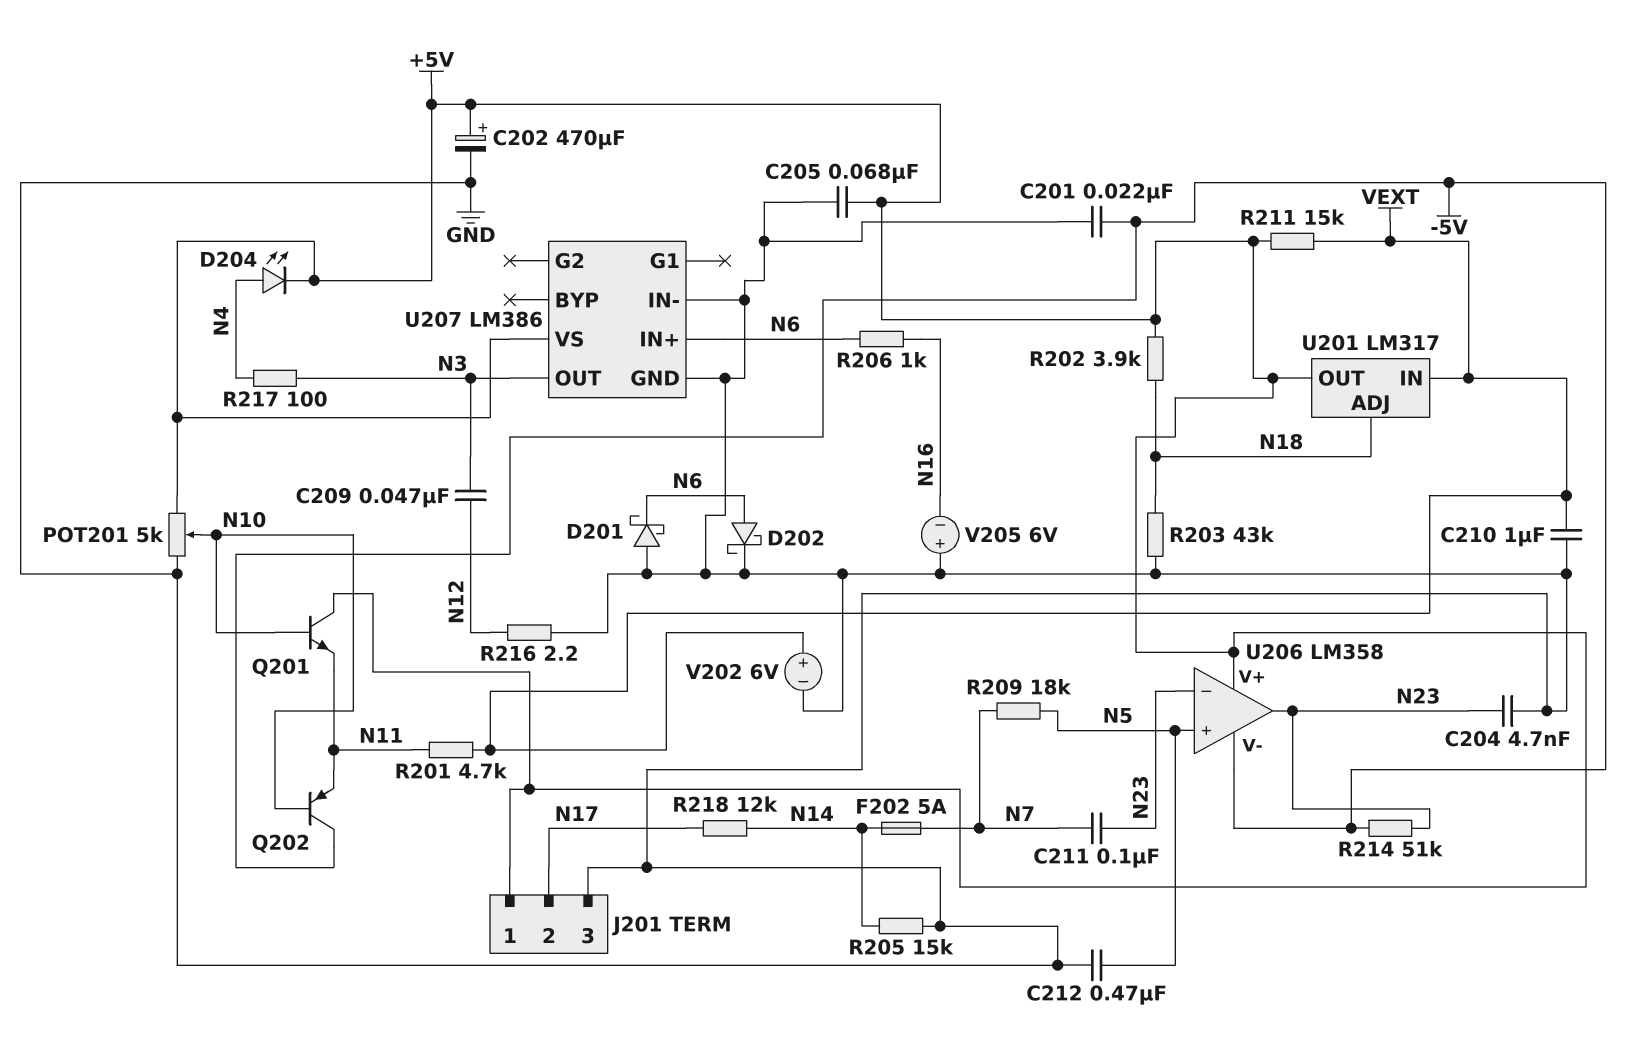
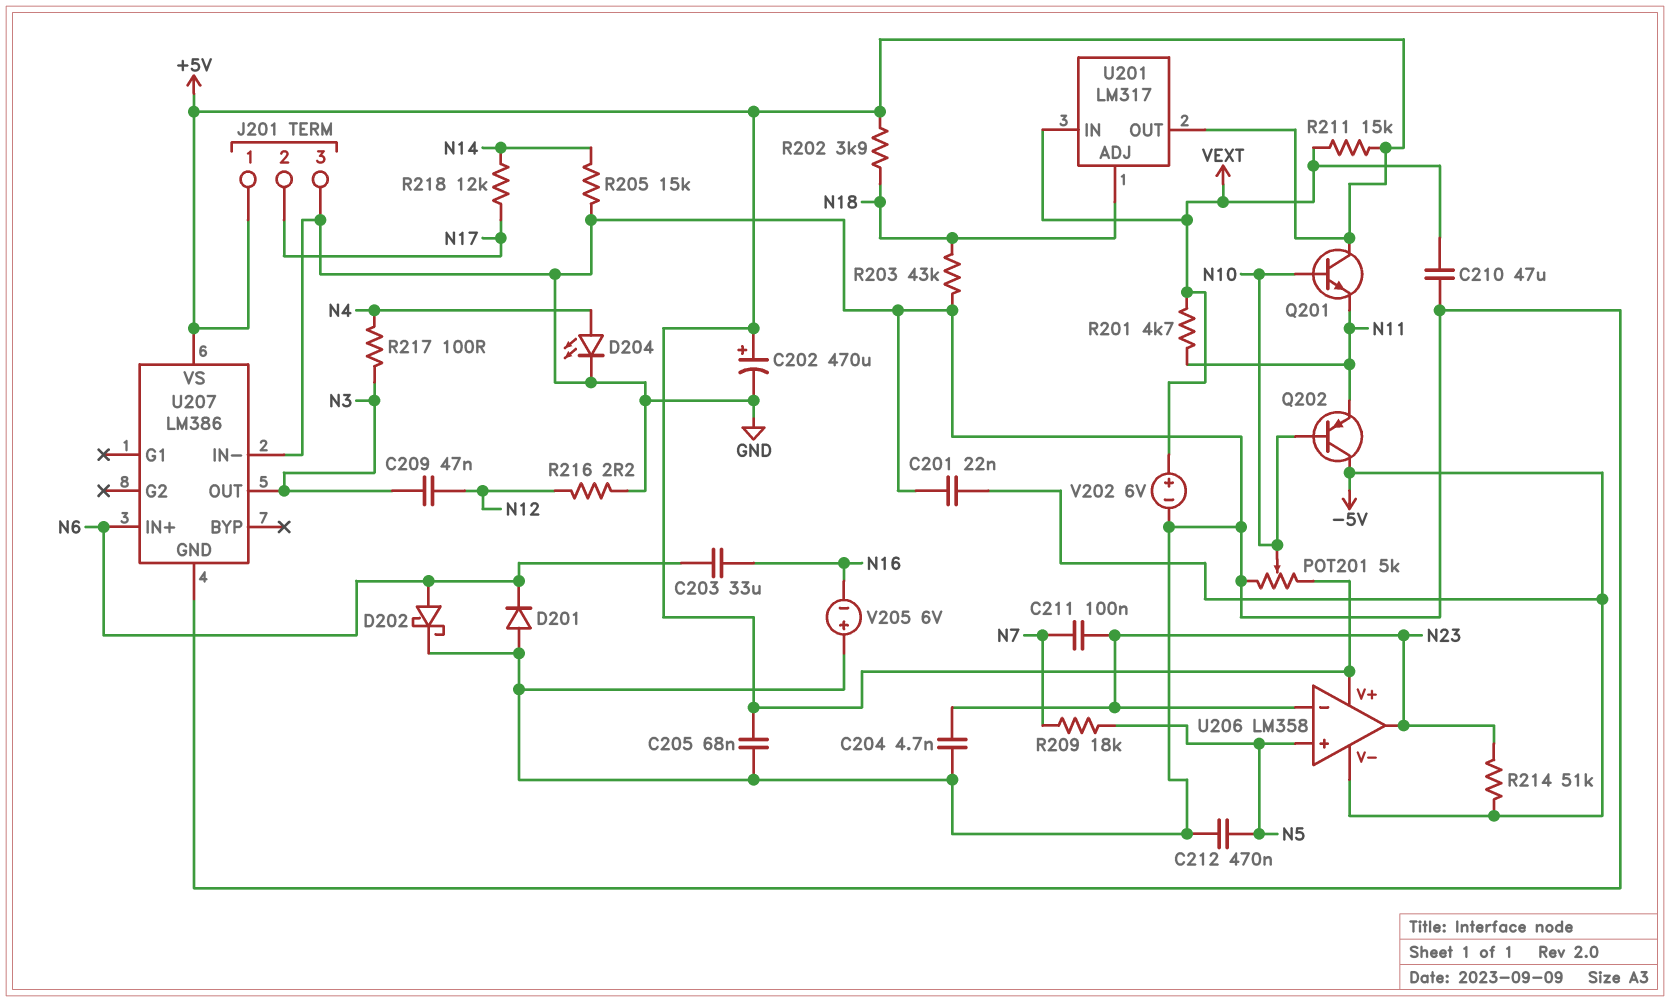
C203: none -> 33uF (N6, N16)
C210: 1uF (GND, VEXT) -> 47uF (GND, VEXT)
D201: schottky (A GND, K N6) -> diode (A GND, K N6)
D204: LED (A N4, K +5V) -> LED (A N4, K GND)
F202: 5A (N7, N14) -> none
R206: 1k (N6, N16) -> none

